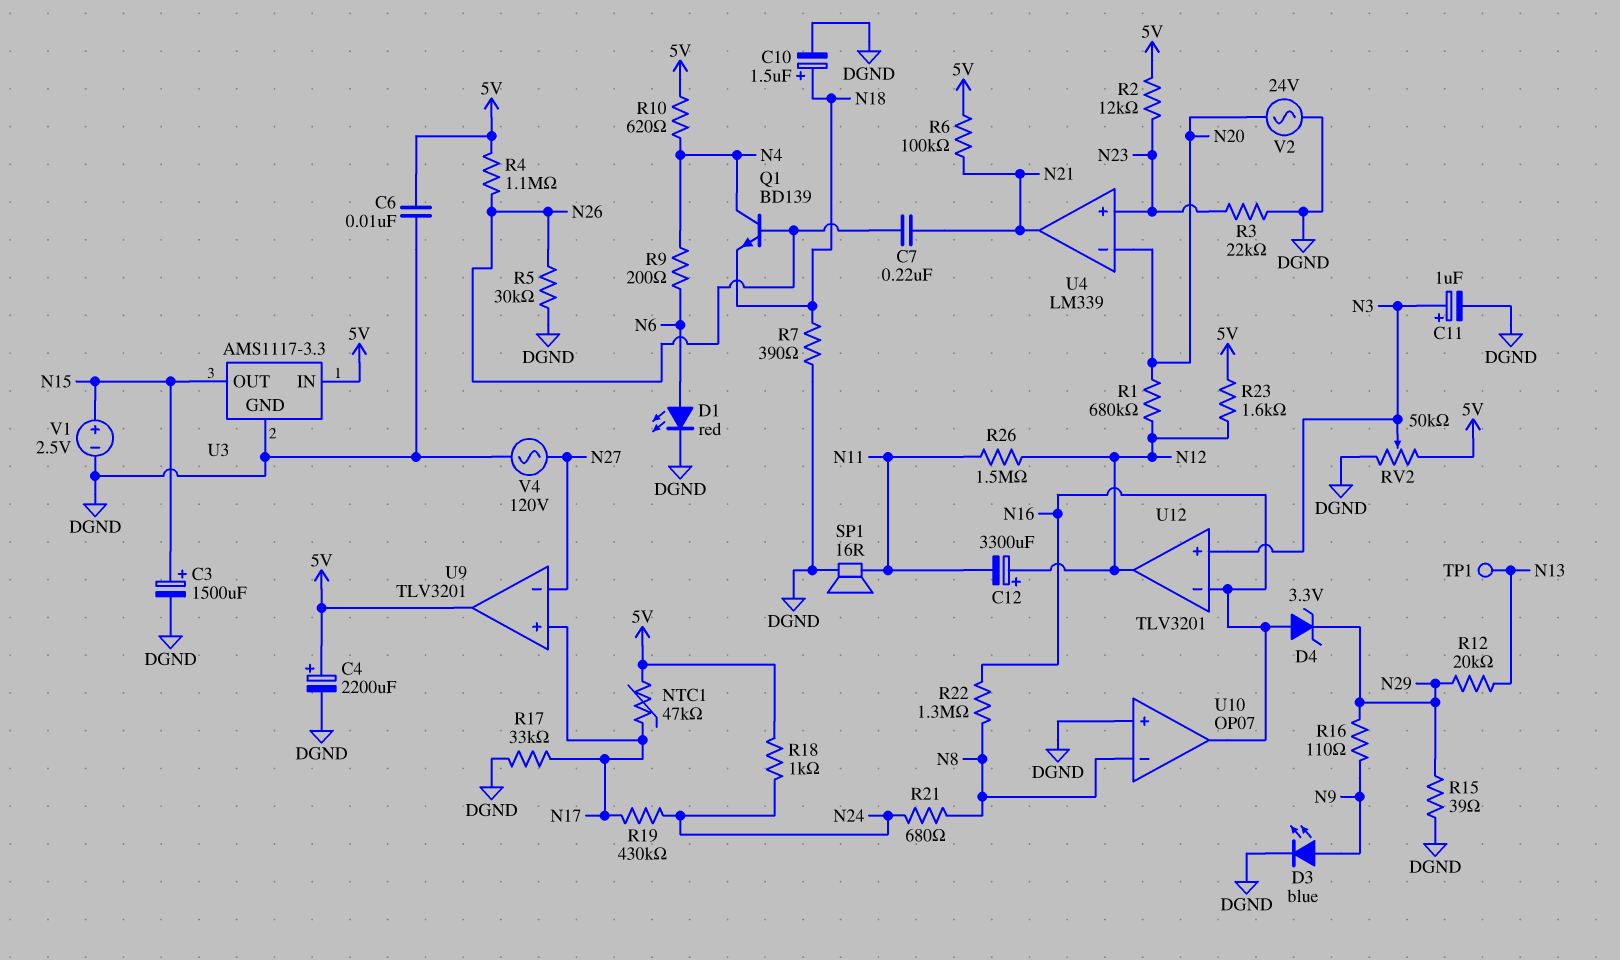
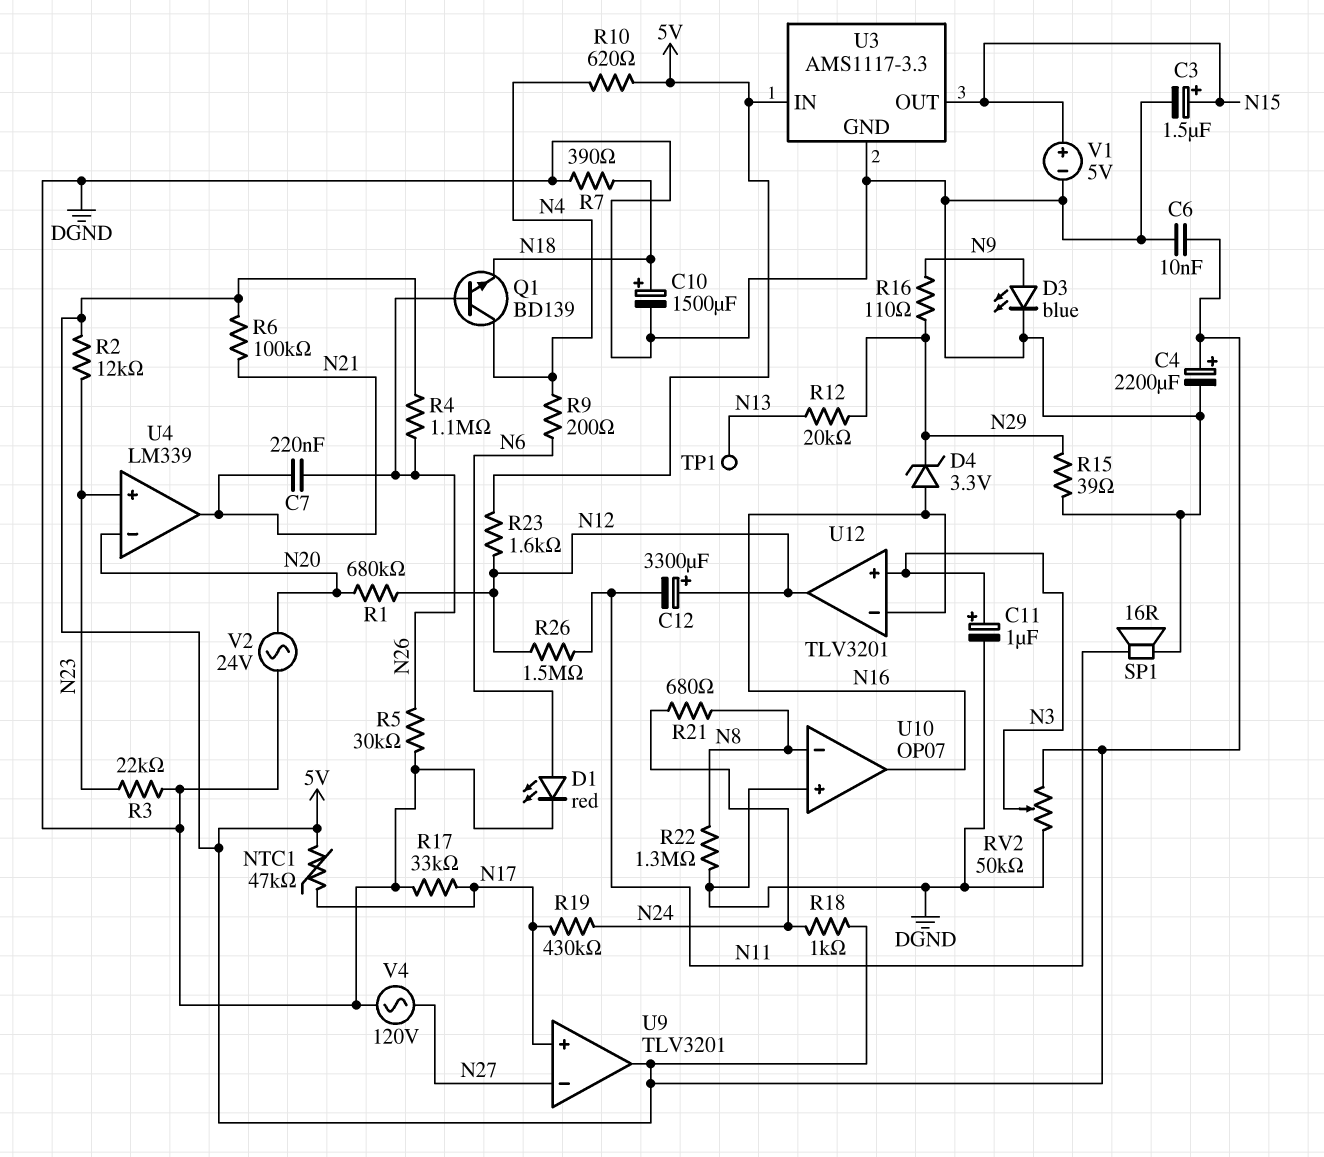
C3: 1500uF (plus N15, minus DGND) -> 1.5uF (plus N15, minus DGND)
C10: 1.5uF (plus N18, minus DGND) -> 1500uF (plus N18, minus DGND)
R22: 1.3M (N8, N16) -> 1.3M (DGND, N8)
V1: 2.5V (plus N15, minus DGND) -> 5V (plus N15, minus DGND)

